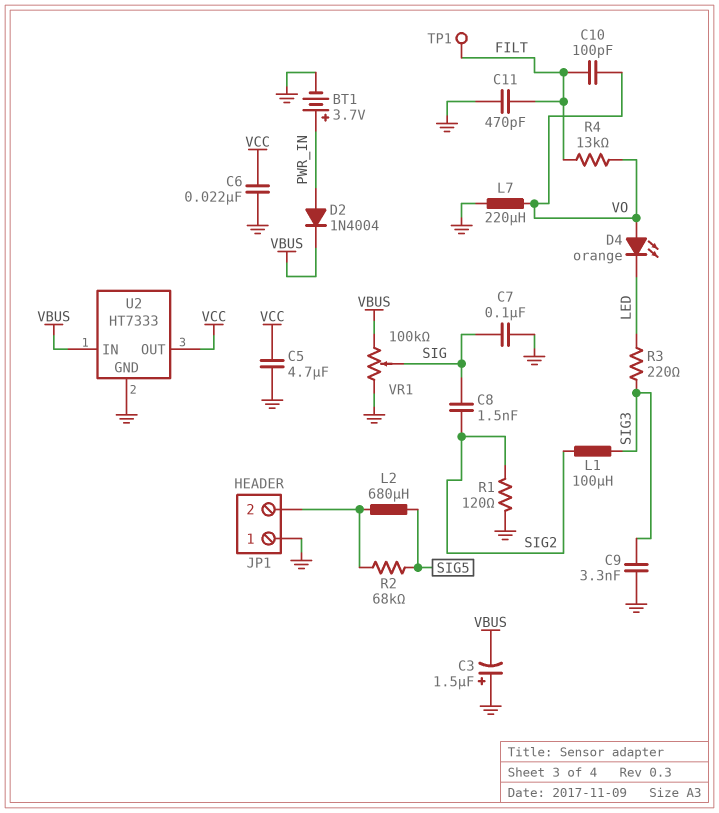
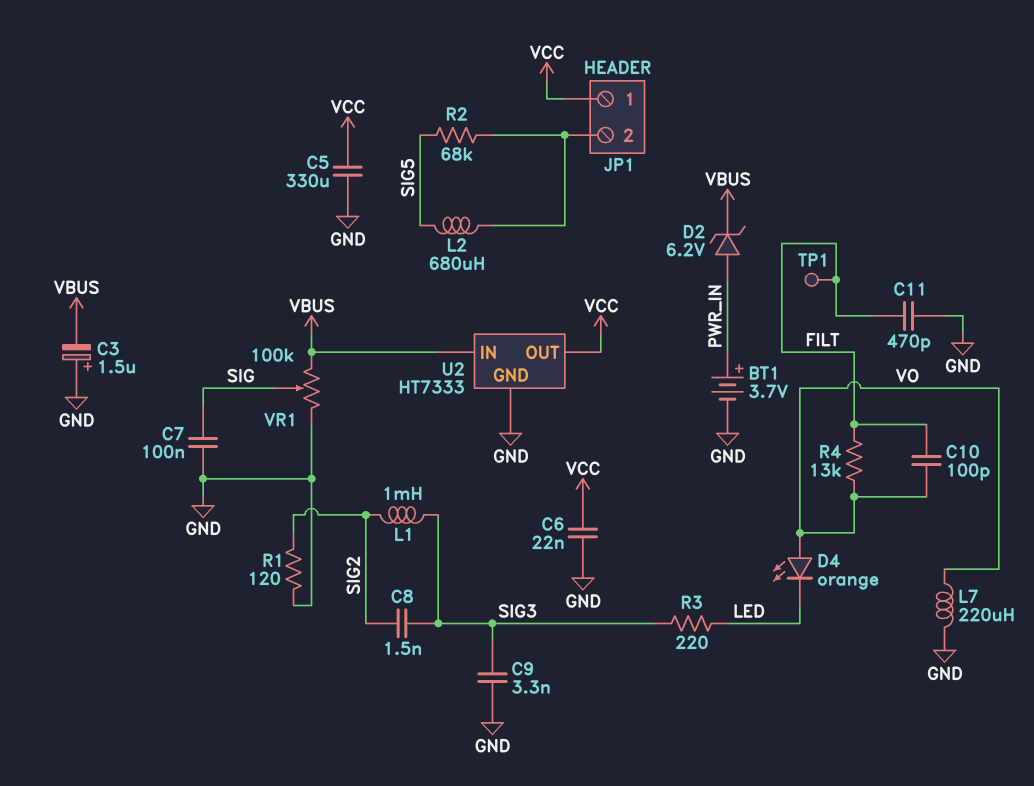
C5: 4.7uF (GND, VCC) -> 330uF (GND, VCC)
C8: 1.5nF (SIG, SIG2) -> 1.5nF (SIG2, SIG3)
D2: diode 1N4004 (A PWR_IN, K VBUS) -> zener 6.2V (A PWR_IN, K VBUS)
JP1 pin 1: GND -> VCC
L1: 100uH (SIG2, SIG3) -> 1mH (SIG2, SIG3)

